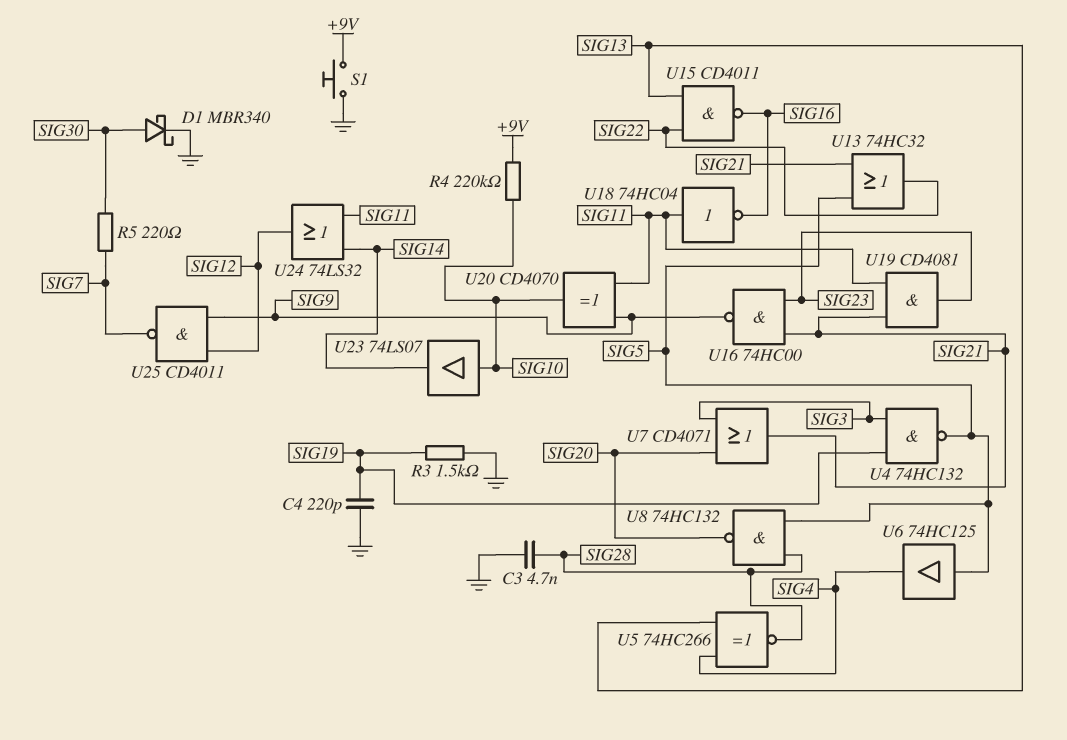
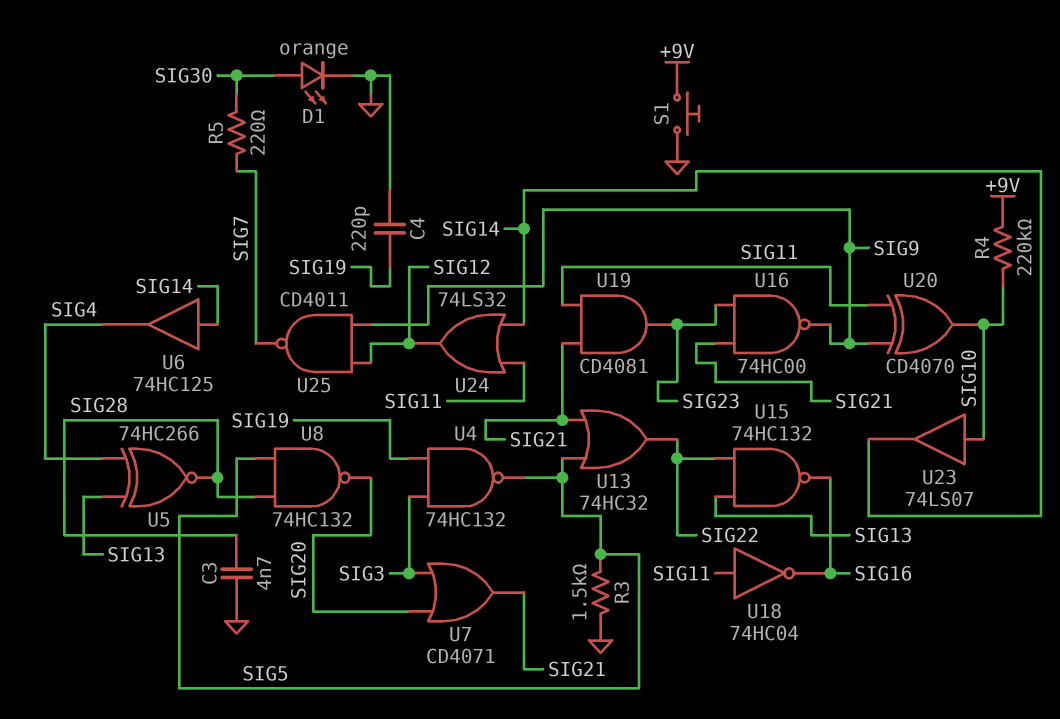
D1: schottky MBR340 (A SIG30, K GND) -> LED orange (A SIG30, K GND)
R3: 1.5k (GND, SIG19) -> 1.5k (GND, SIG5)
U6: buffer 74HC125 (in SIG5, out SIG4) -> buffer 74HC125 (in SIG14, out SIG4)
U15: NAND CD4011 (in SIG13, in SIG22, out SIG16) -> NAND 74HC132 (in SIG13, in SIG22, out SIG16)

